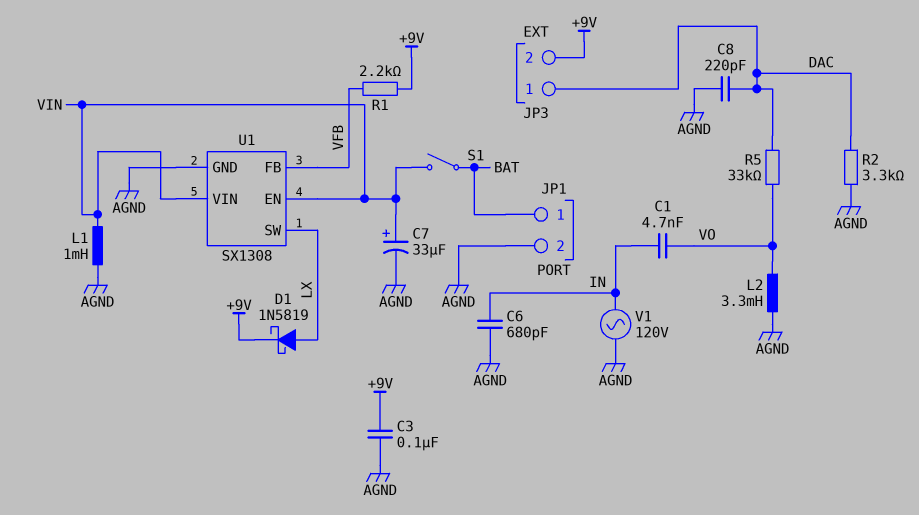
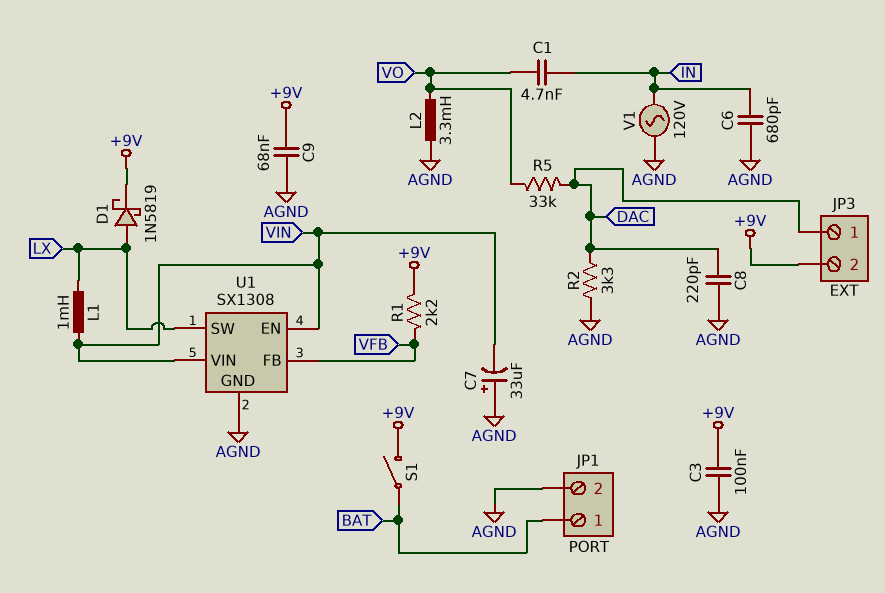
C7: 33uF (plus VIN, minus AGND) -> 33uF (plus AGND, minus VIN)
C9: none -> 68nF (+9V, AGND)
L1: 1mH (AGND, VIN) -> 1mH (LX, VIN)
S1: switch (BAT, VIN) -> switch (+9V, BAT)

